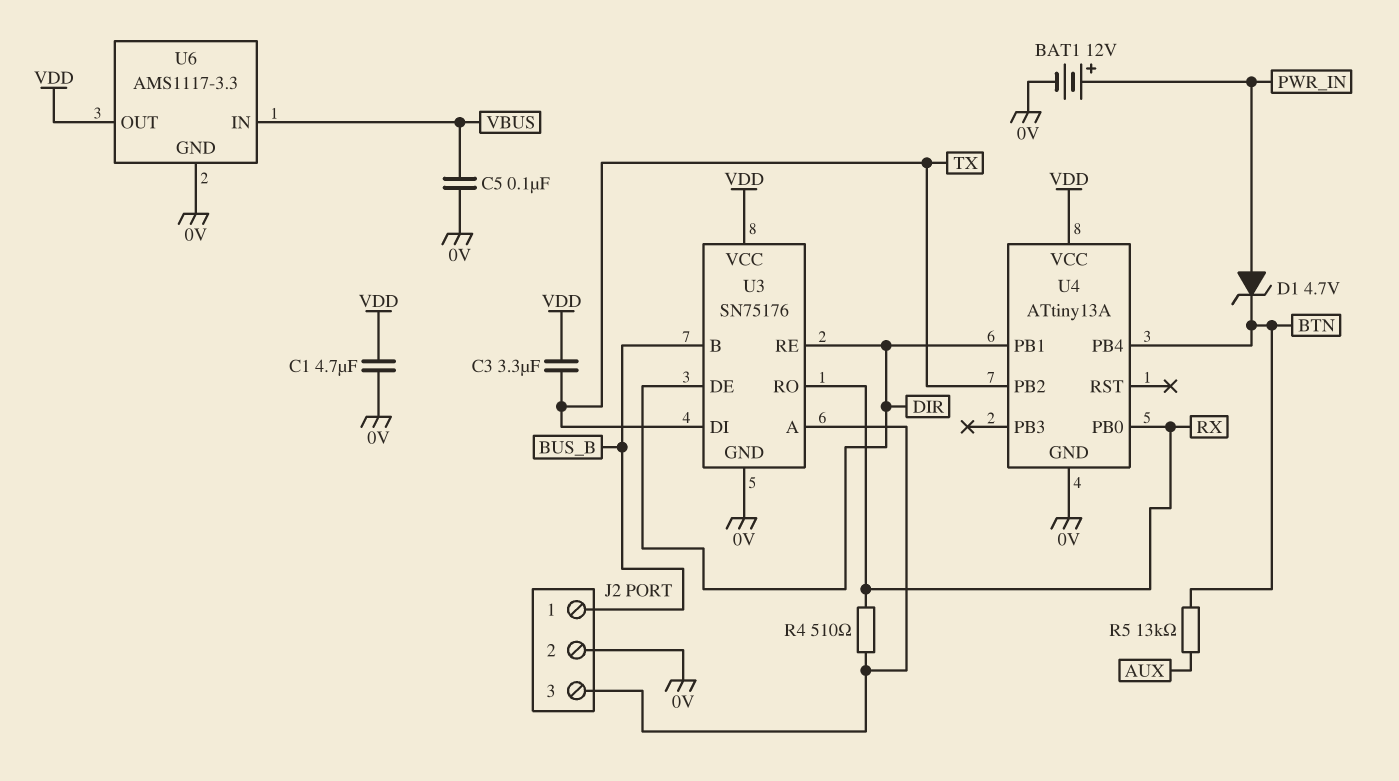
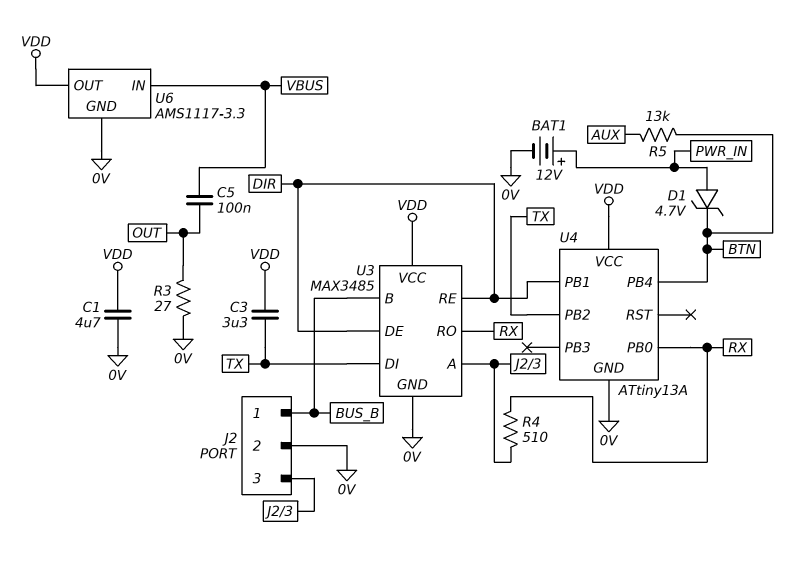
C5: 100nF (0V, VBUS) -> 100nF (OUT, VBUS)
R3: none -> 27 (0V, OUT)
U3: SN75176 -> MAX3485

